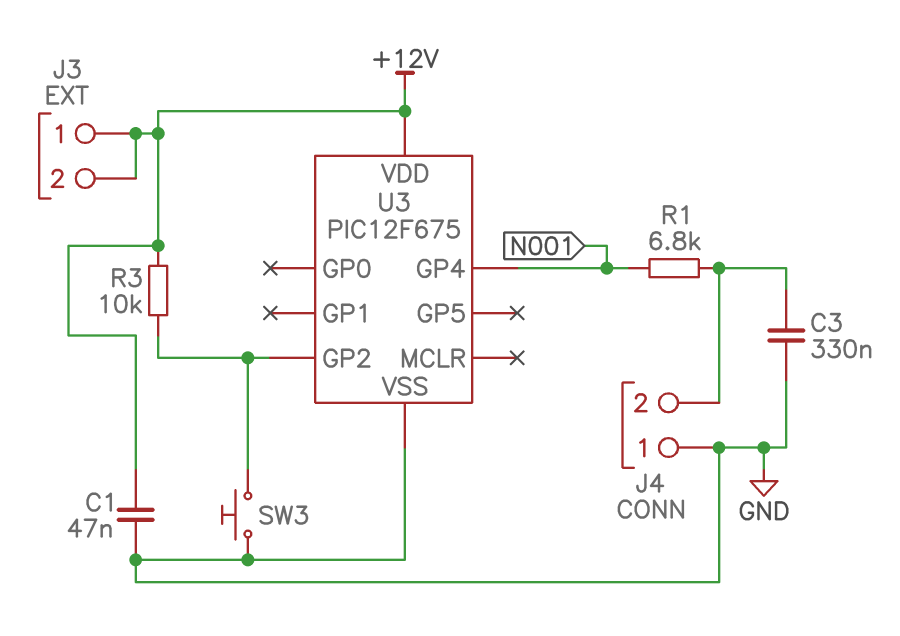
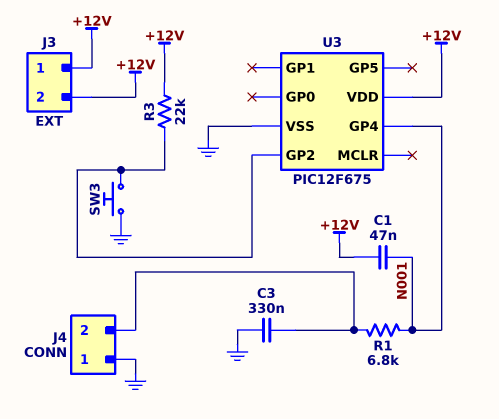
C1: 47nF (+12V, GND) -> 47nF (+12V, N001)
R3: 10k (+12V, U3/GP2) -> 22k (+12V, U3/GP2)

